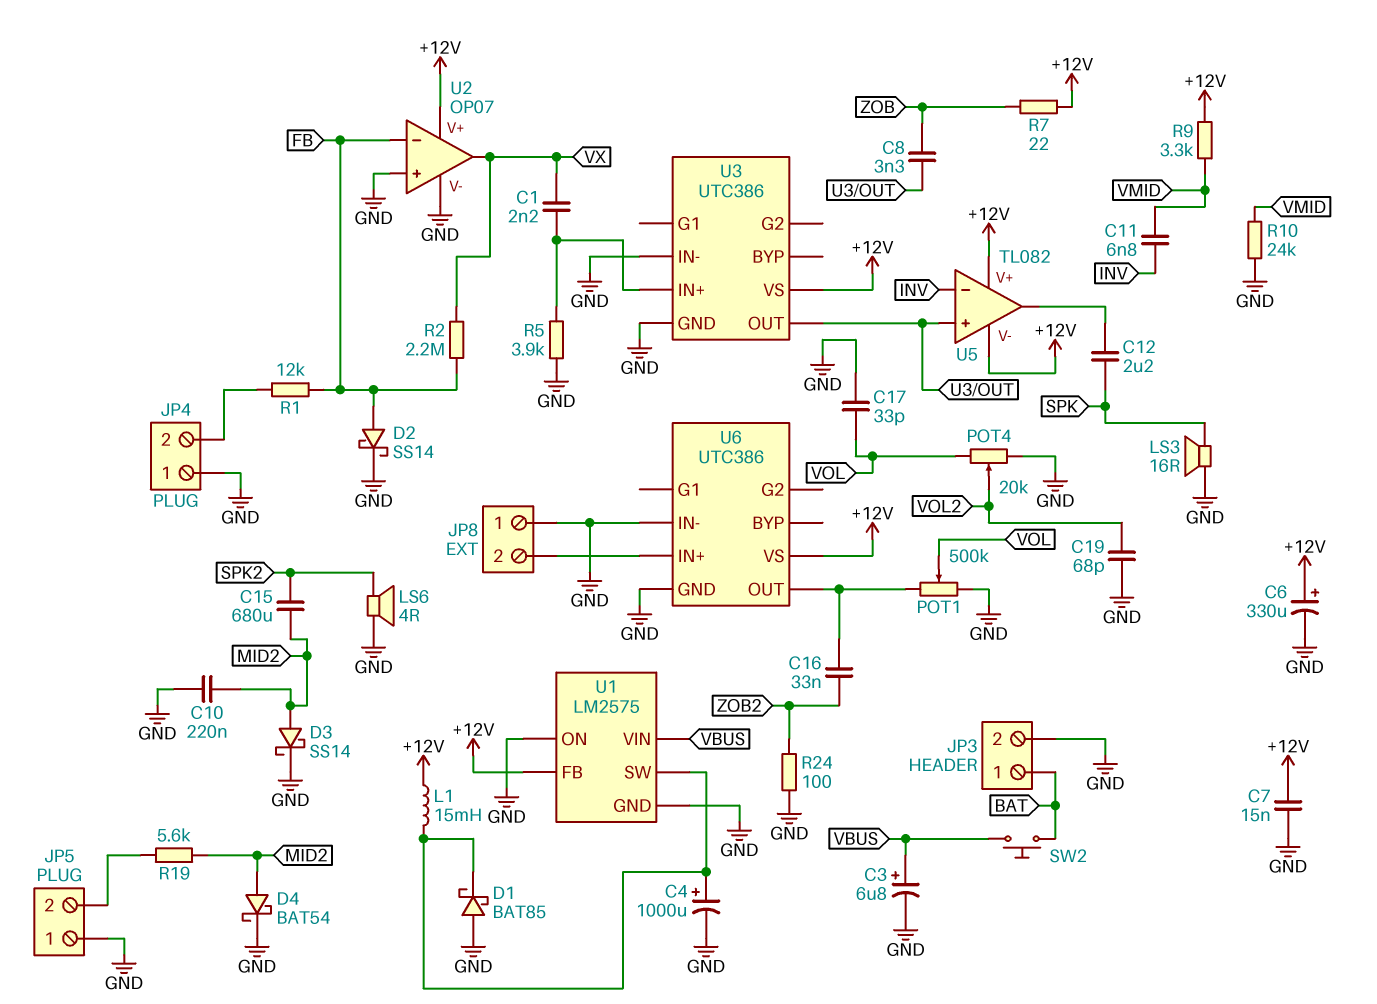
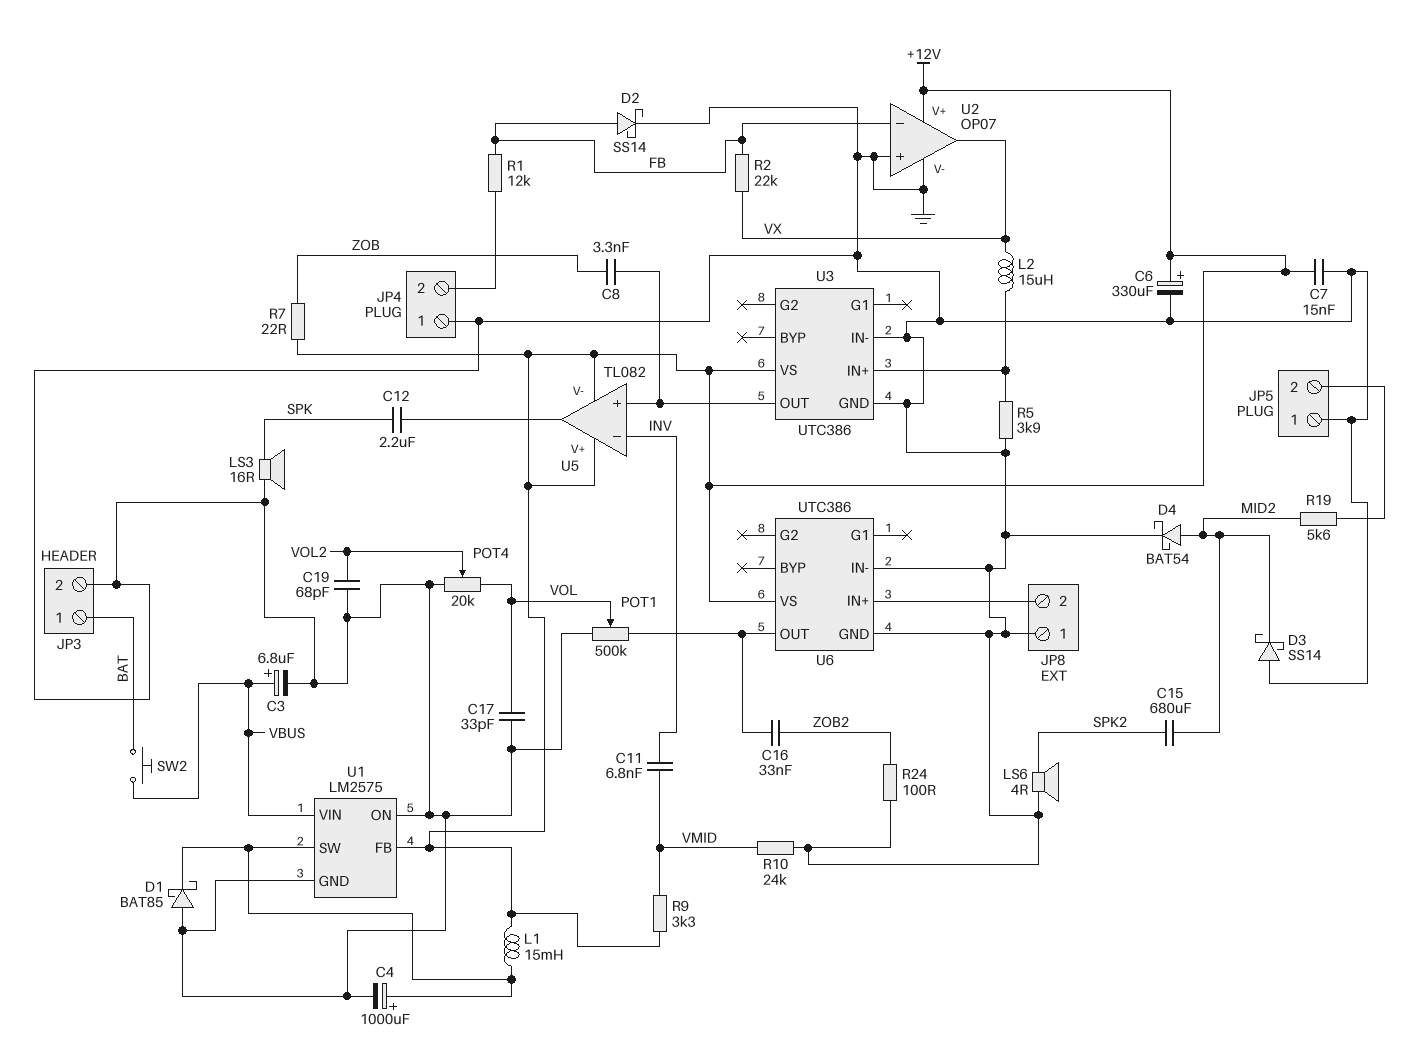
C1: 2.2nF (U3/IN+, VX) -> none
C10: 220nF (GND, MID2) -> none
D3: schottky SS14 (A MID2, K GND) -> schottky SS14 (A GND, K MID2)
L2: none -> 15uH (U3/IN+, VX)
R2: 2.2M (FB, VX) -> 22k (FB, VX)

